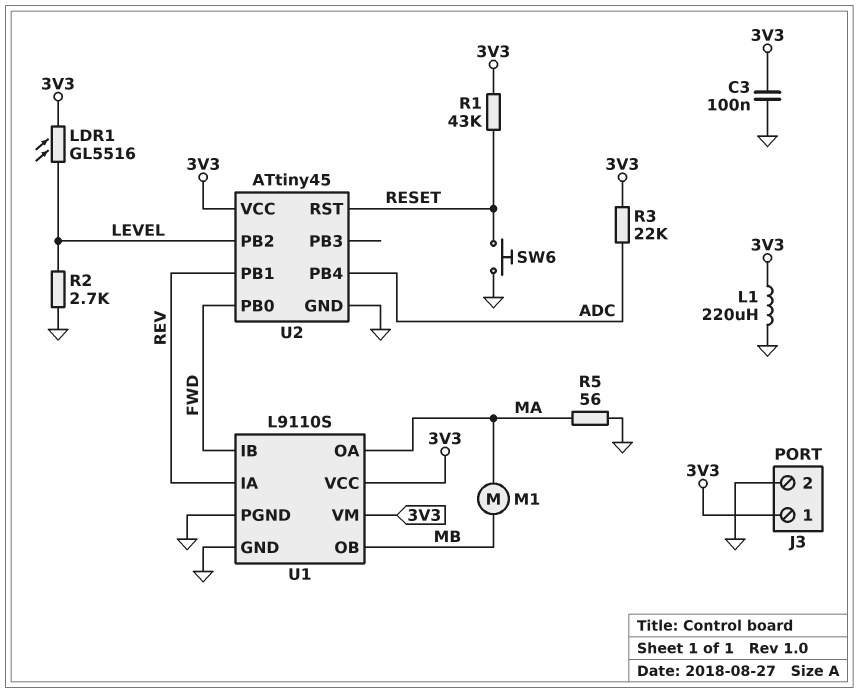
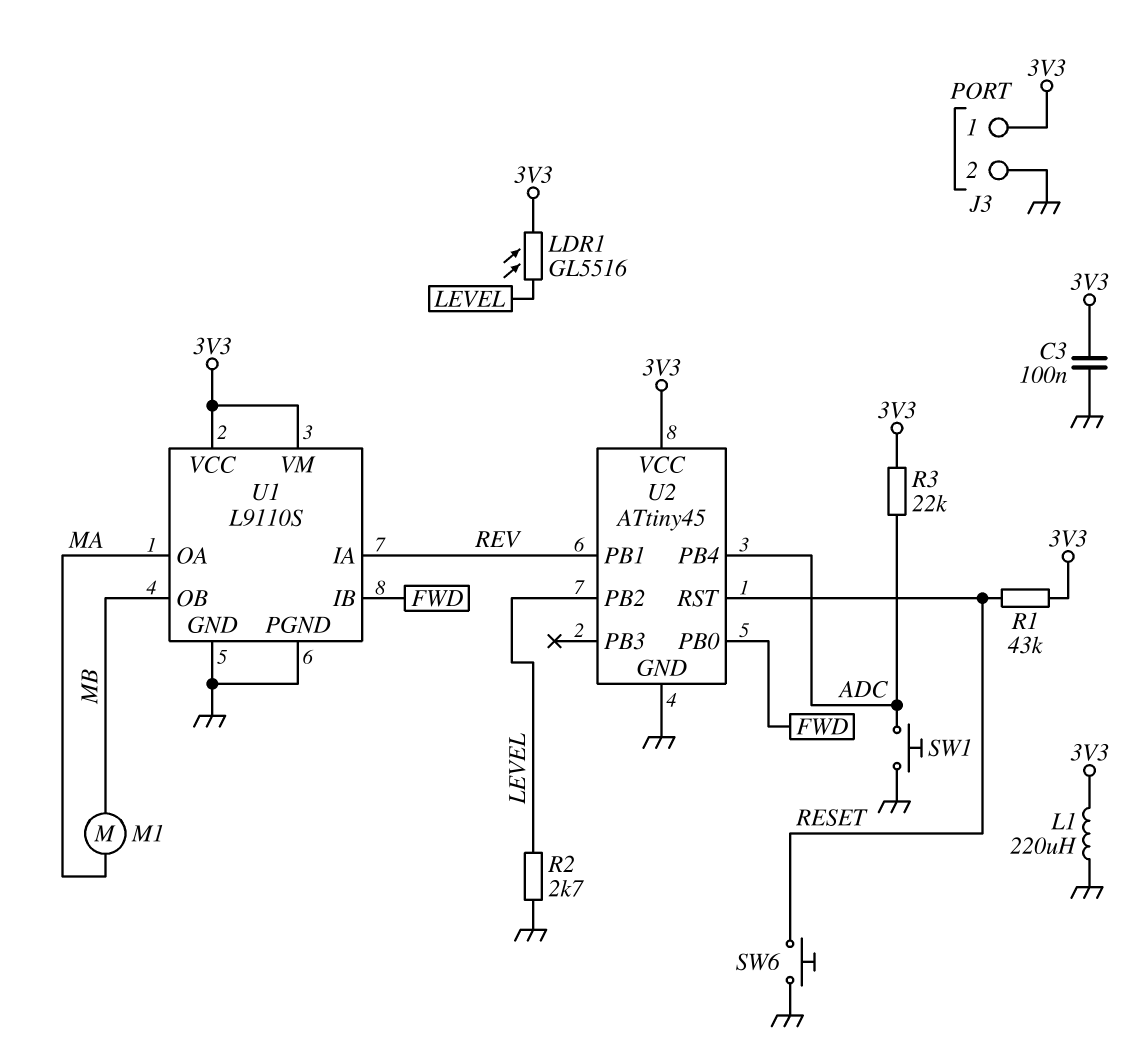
R5: 56 (GND, MA) -> none
SW1: none -> button (ADC, GND)

